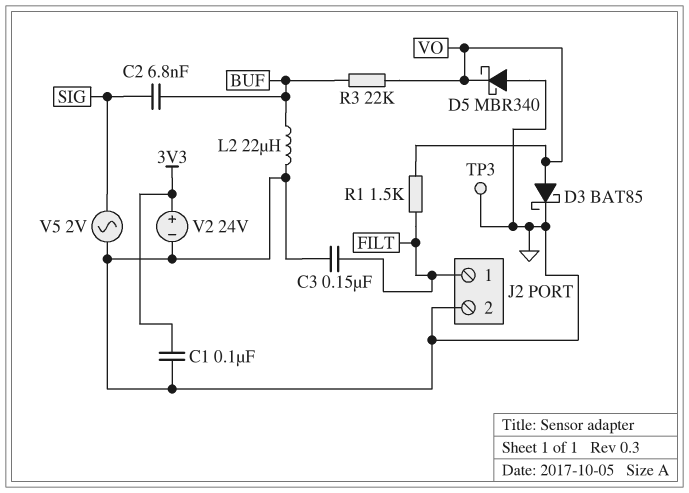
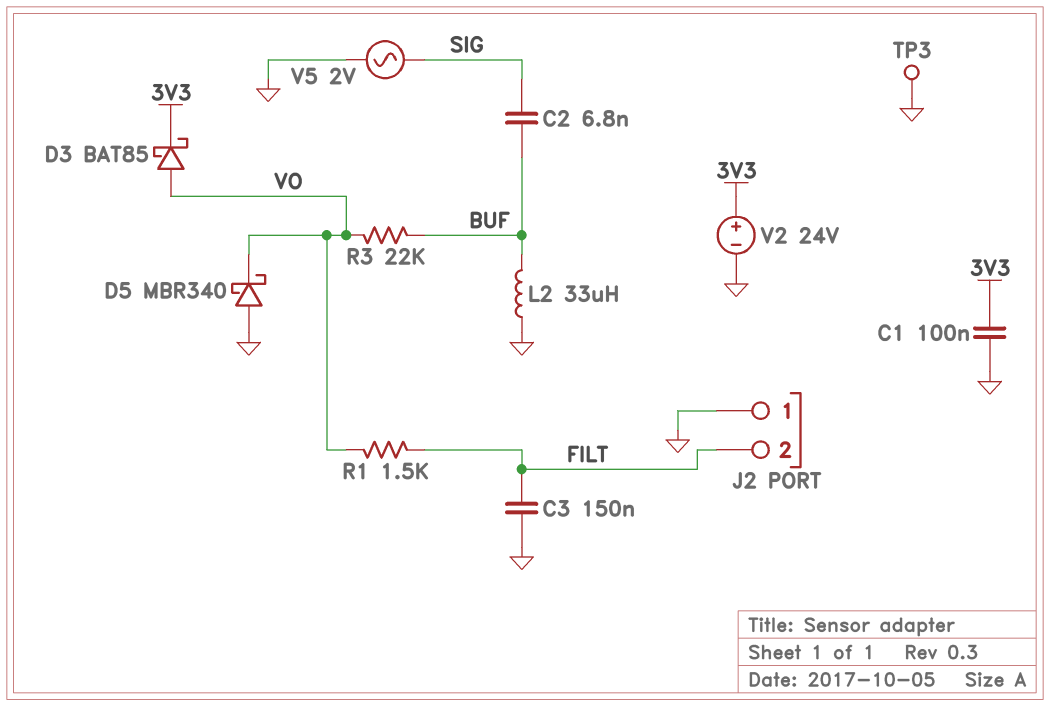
D3: schottky BAT85 (A VO, K GND) -> schottky BAT85 (A VO, K 3V3)
J2 pin 1: FILT -> GND
J2 pin 2: GND -> FILT
L2: 22uH (BUF, GND) -> 33uH (BUF, GND)

